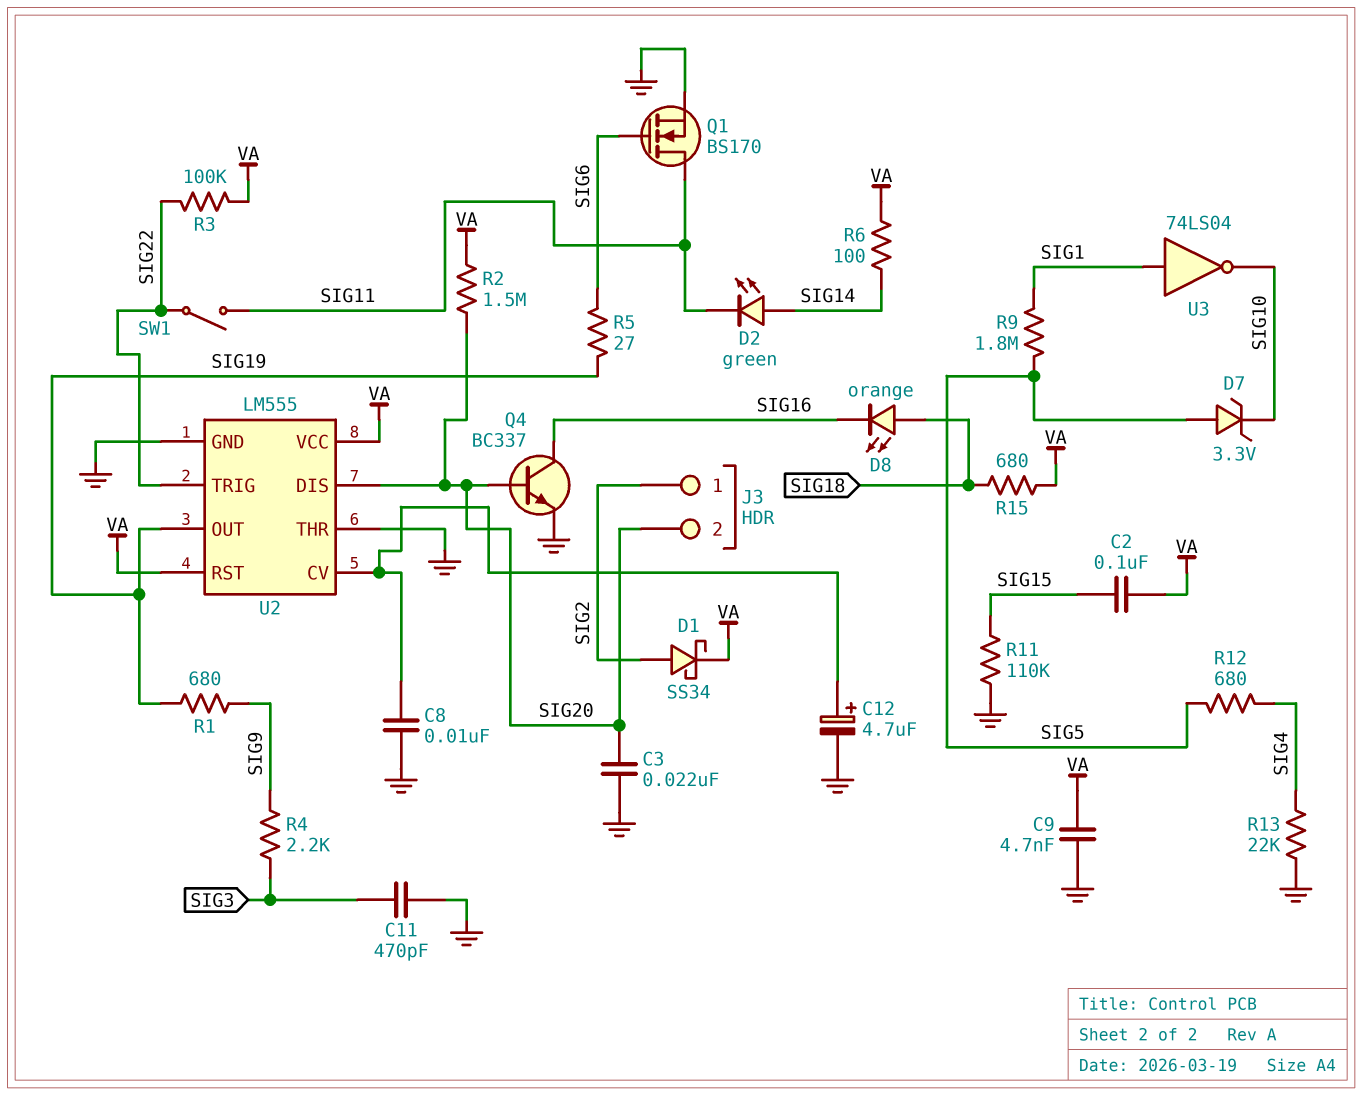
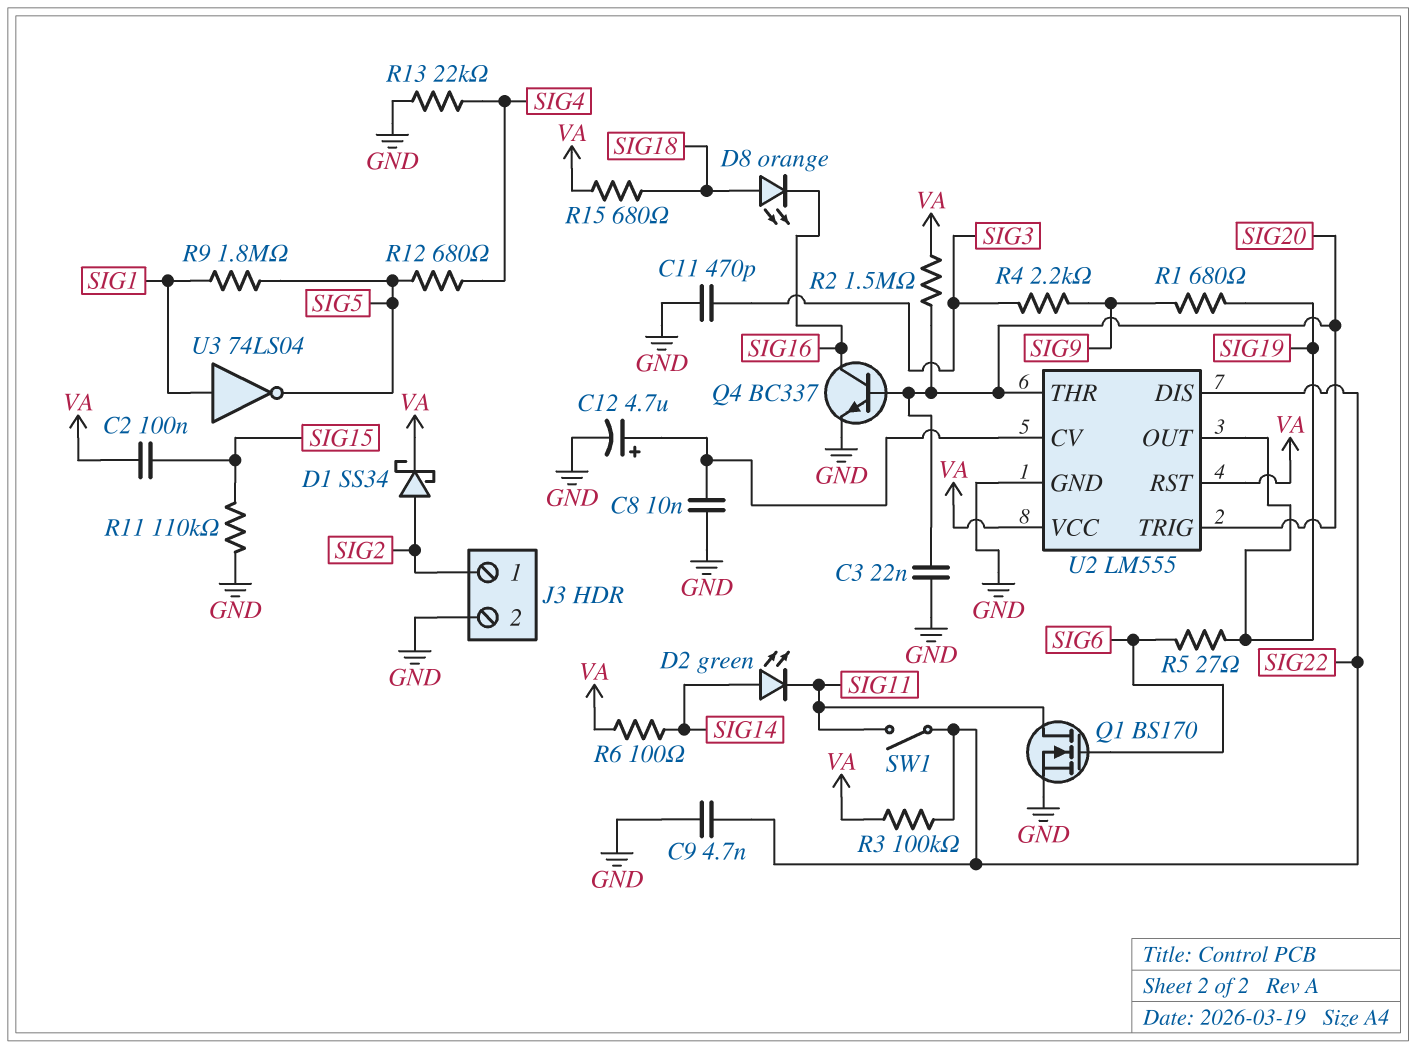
C9: 4.7nF (GND, VA) -> 4.7nF (GND, SIG22)
D7: zener 3.3V (A SIG5, K SIG10) -> none
J3 pin 2: SIG20 -> GND
U2 pin DIS: SIG20 -> SIG22
U2 pin THR: GND -> SIG20
U2 pin TRIG: SIG22 -> SIG20
U3: NOT 74LS04 (in SIG1, out SIG10) -> NOT 74LS04 (in SIG1, out SIG5)

